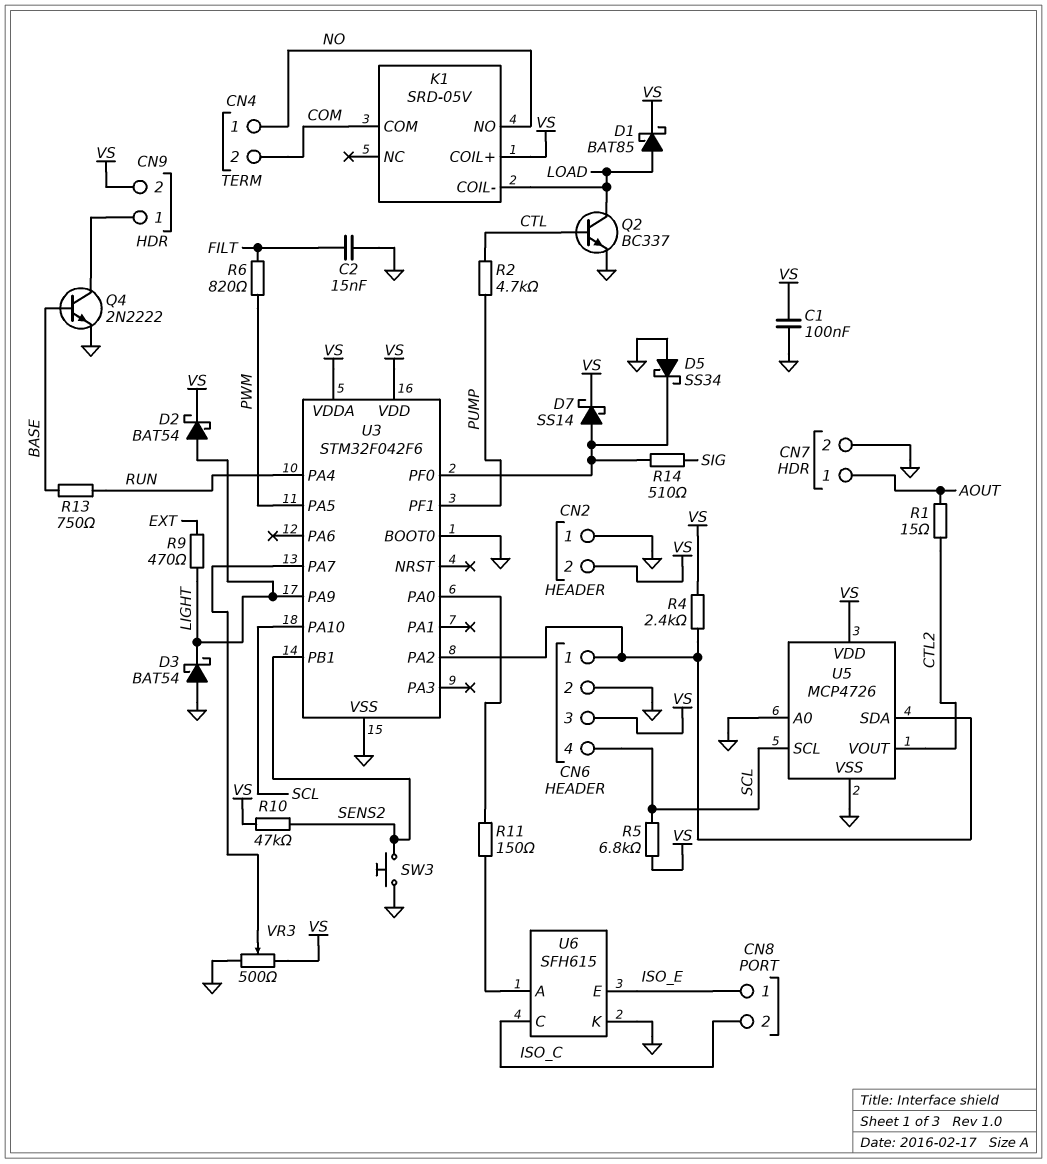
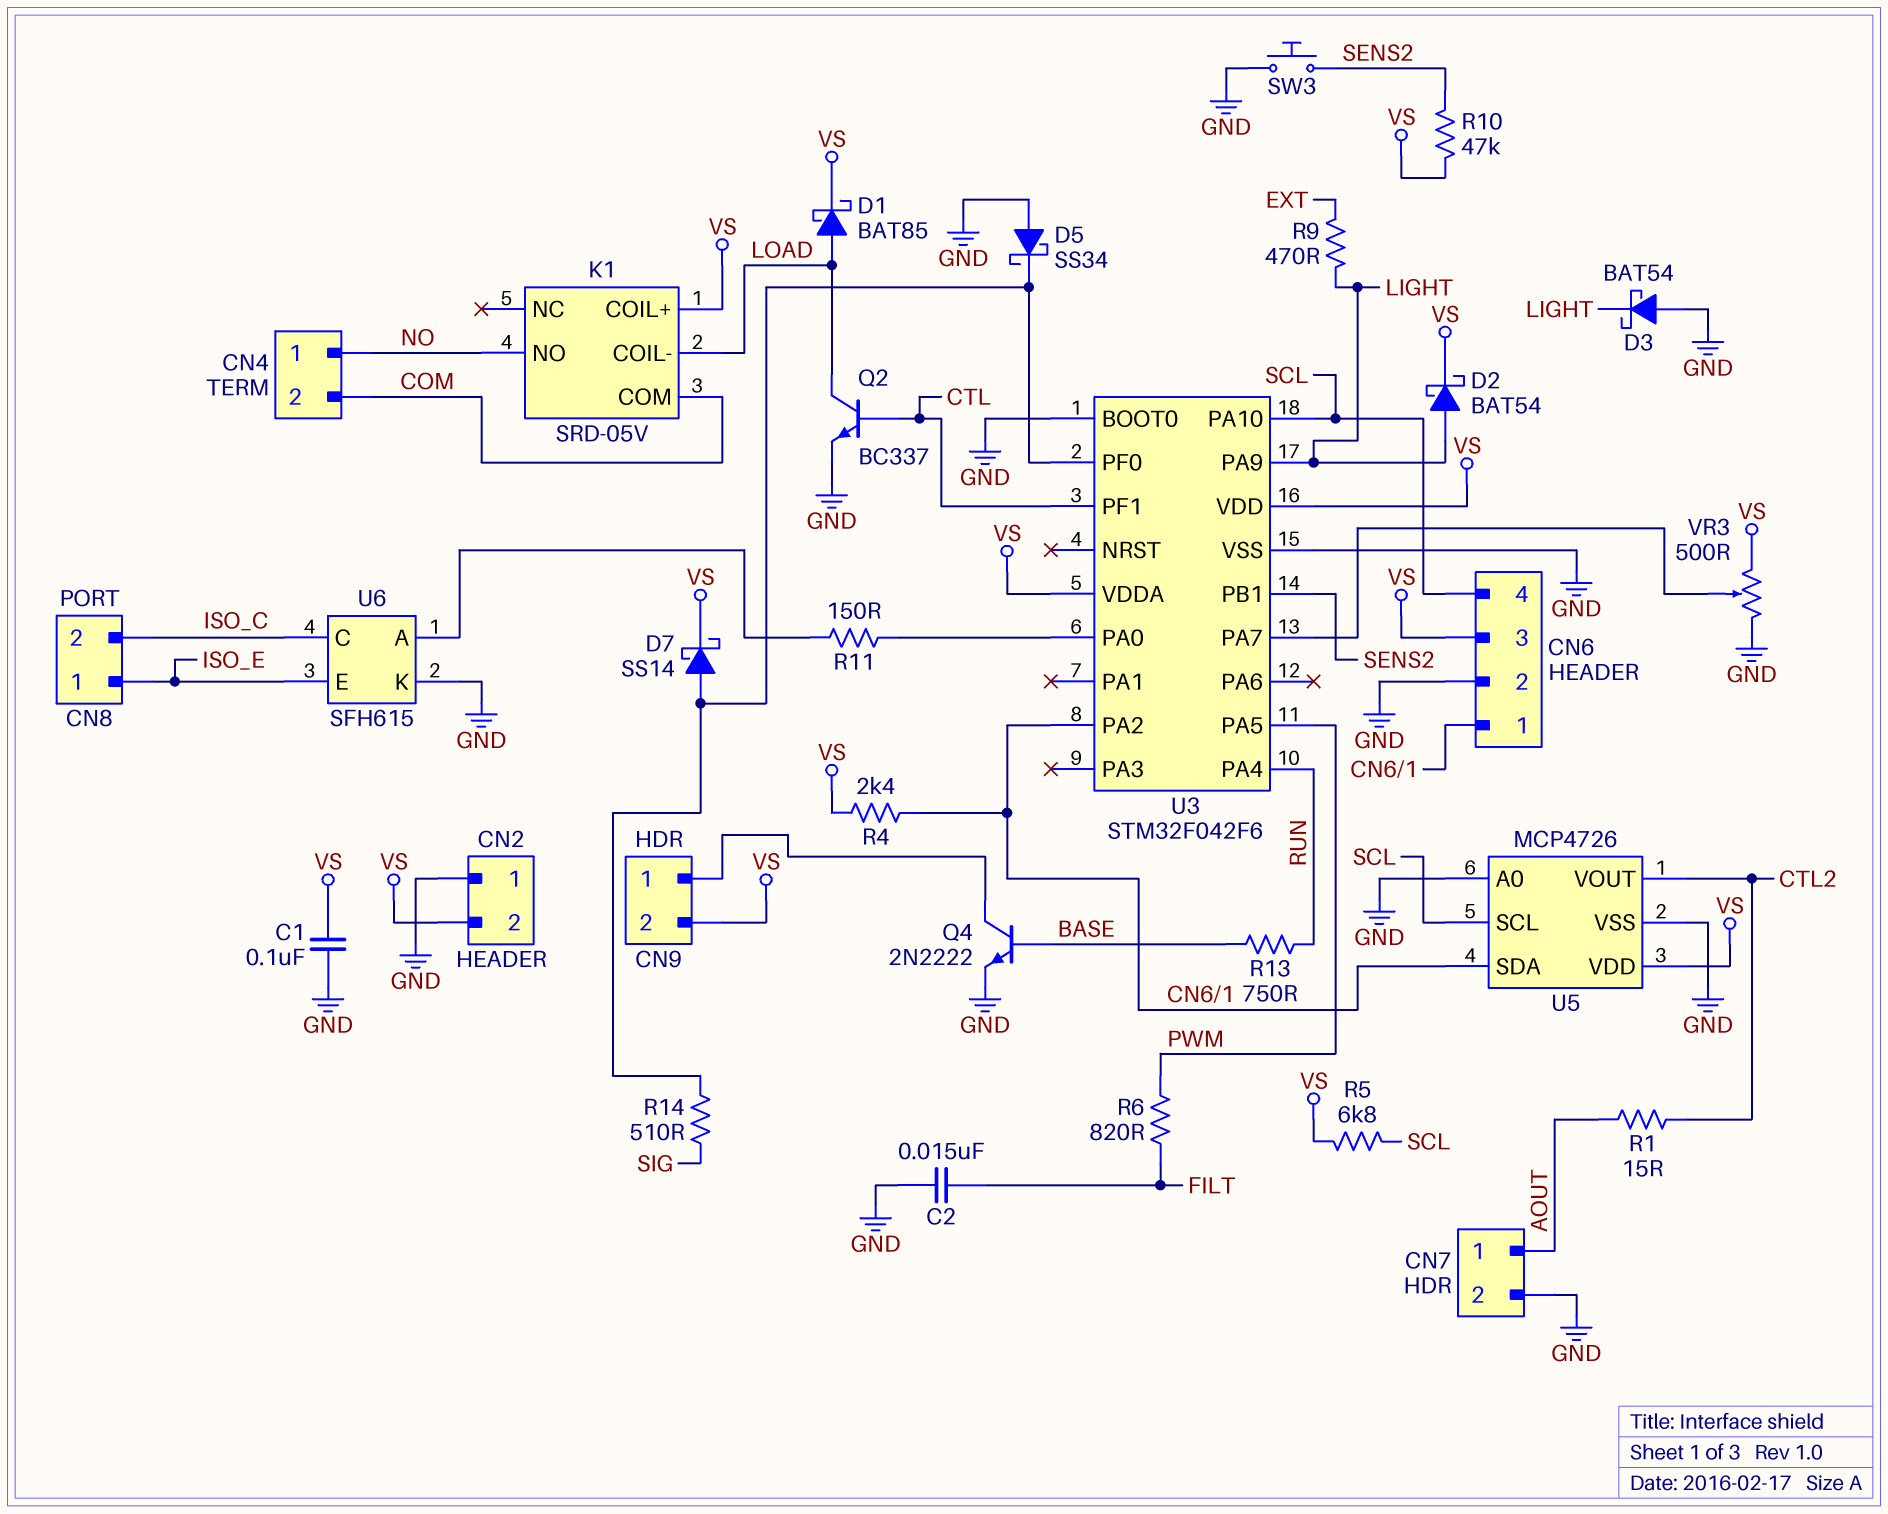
R2: 4.7k (CTL, PUMP) -> none
U3 pin PF1: PUMP -> CTL

